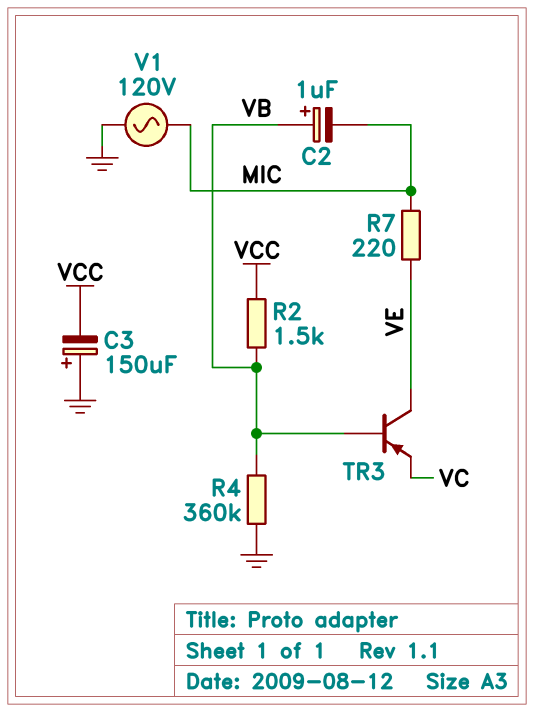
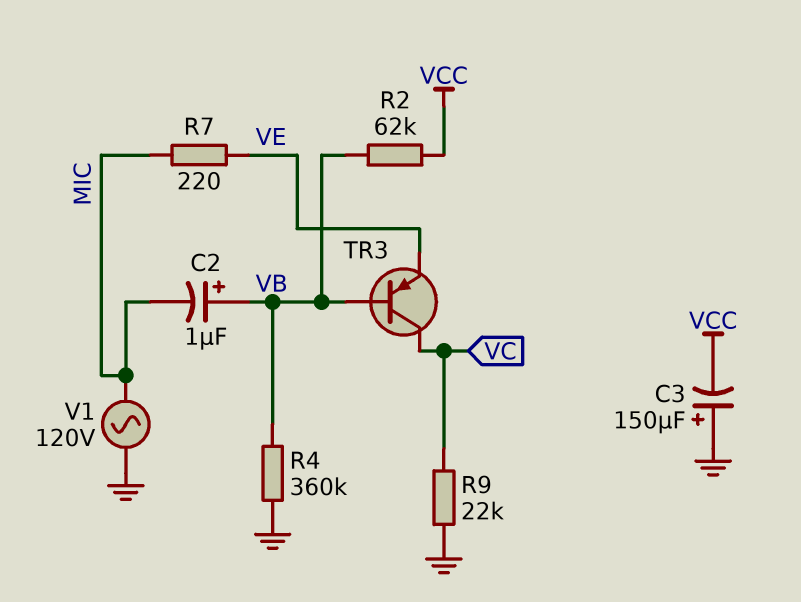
R2: 1.5k (VB, VCC) -> 62k (VB, VCC)
R9: none -> 22k (GND, VC)
TR3: PNP (B VB, C VE, E VC) -> PNP (B VB, C VC, E VE)

